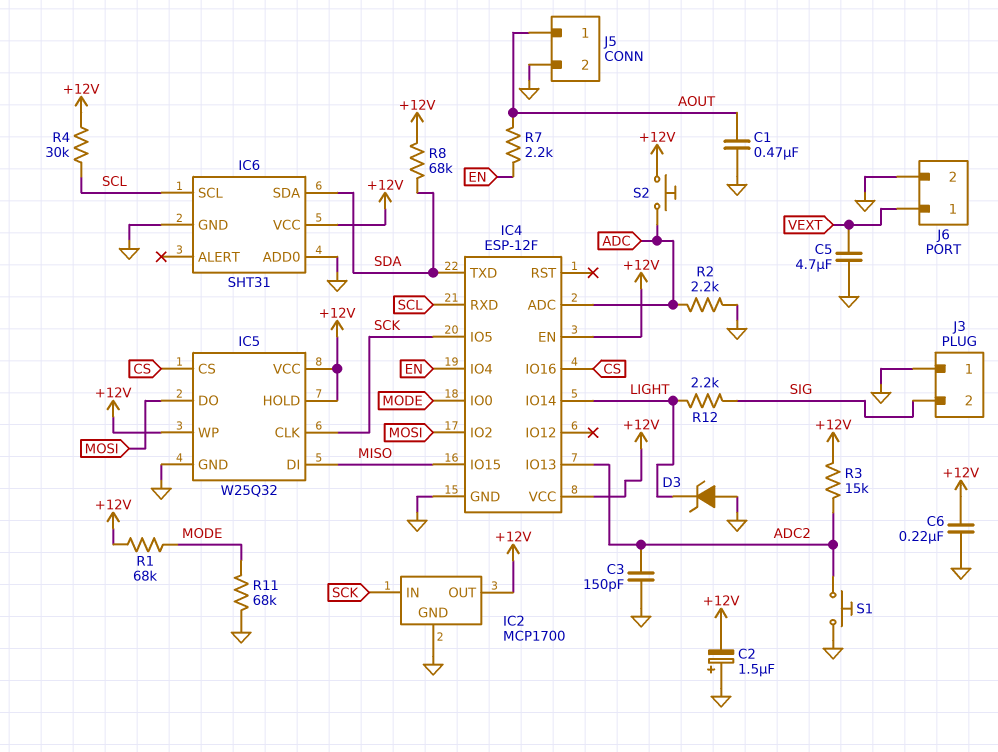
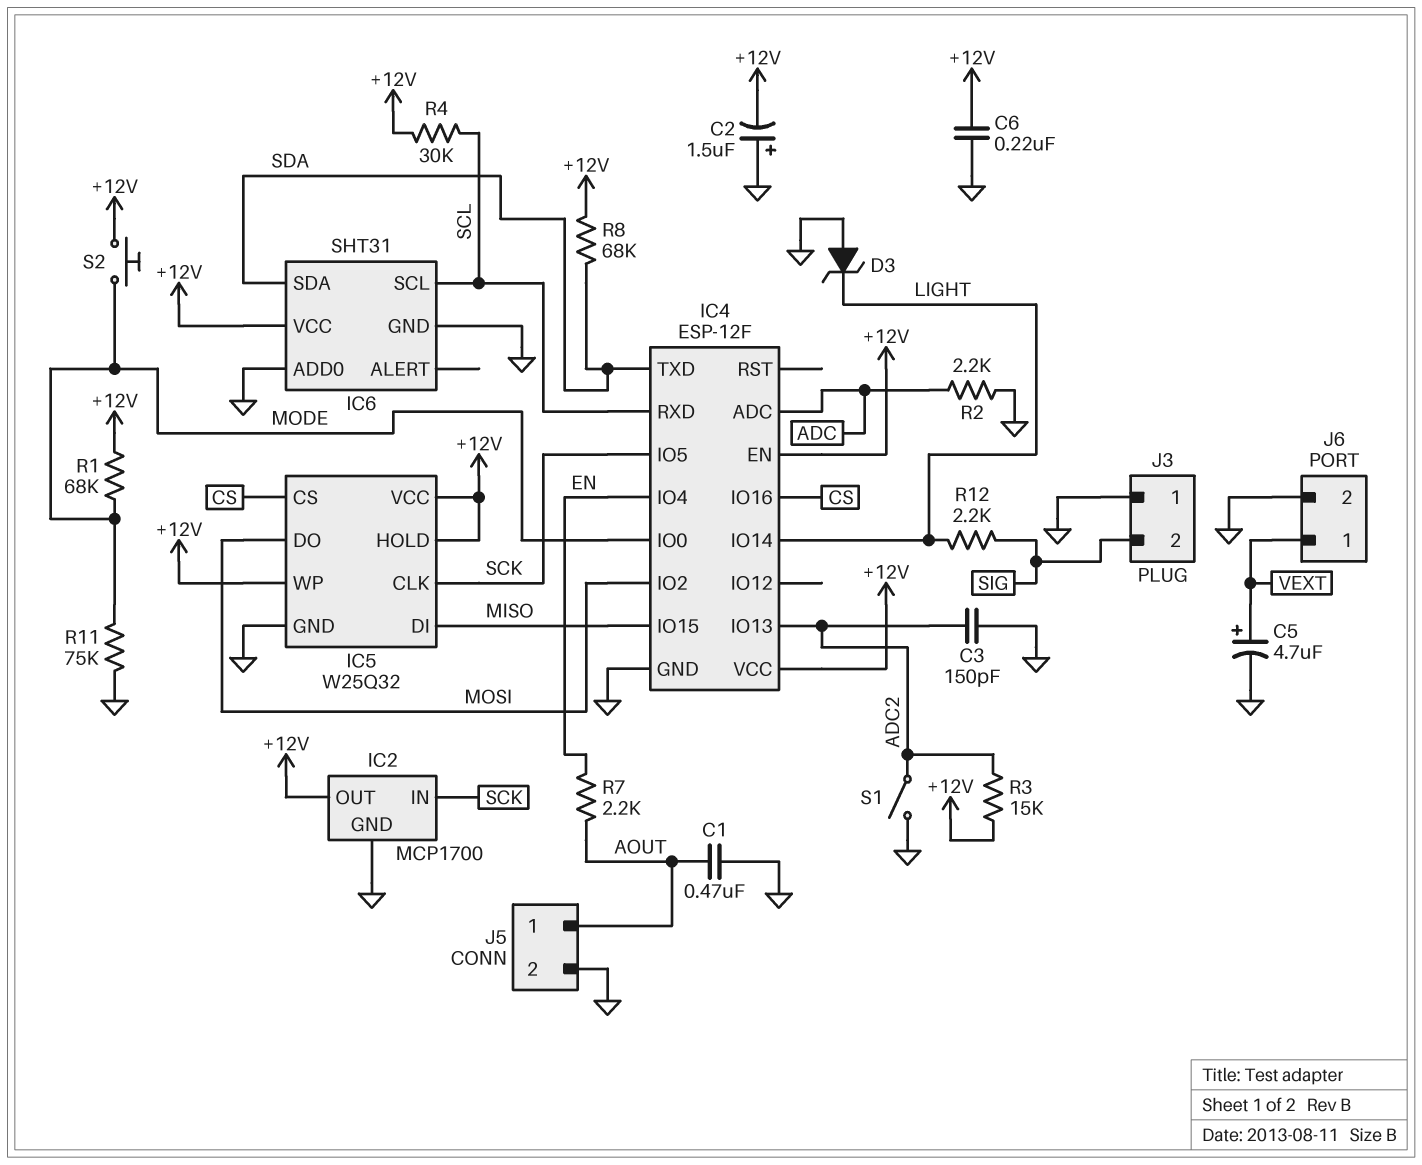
C5: 4.7uF (GND, VEXT) -> 4.7uF (plus VEXT, minus GND)
R11: 68k (GND, MODE) -> 75k (GND, MODE)
S1: button (ADC2, GND) -> switch (ADC2, GND)
S2: button (+12V, ADC) -> button (+12V, MODE)

